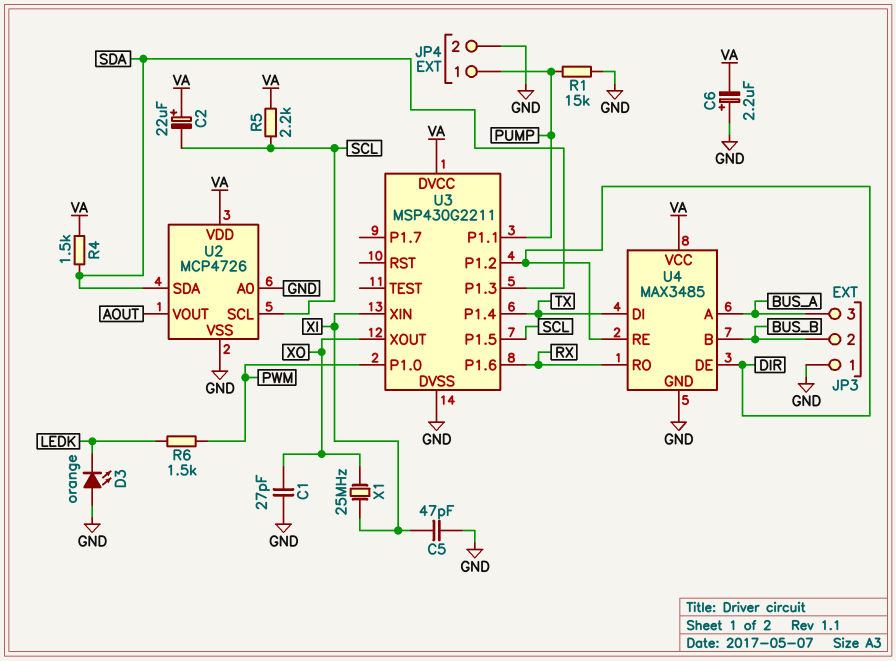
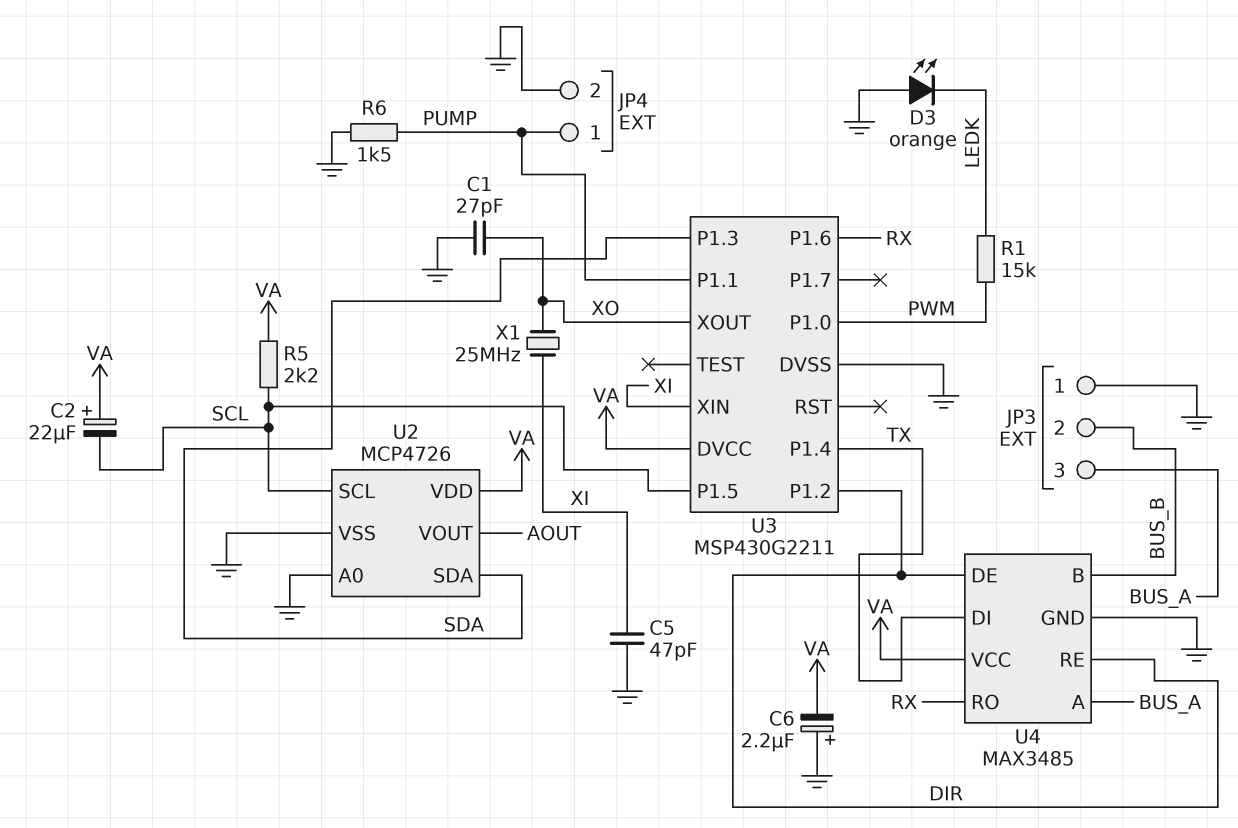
R1: 15k (GND, PUMP) -> 15k (LEDK, PWM)
R4: 1.5k (SDA, VA) -> none
R6: 1.5k (LEDK, PWM) -> 1.5k (GND, PUMP)

